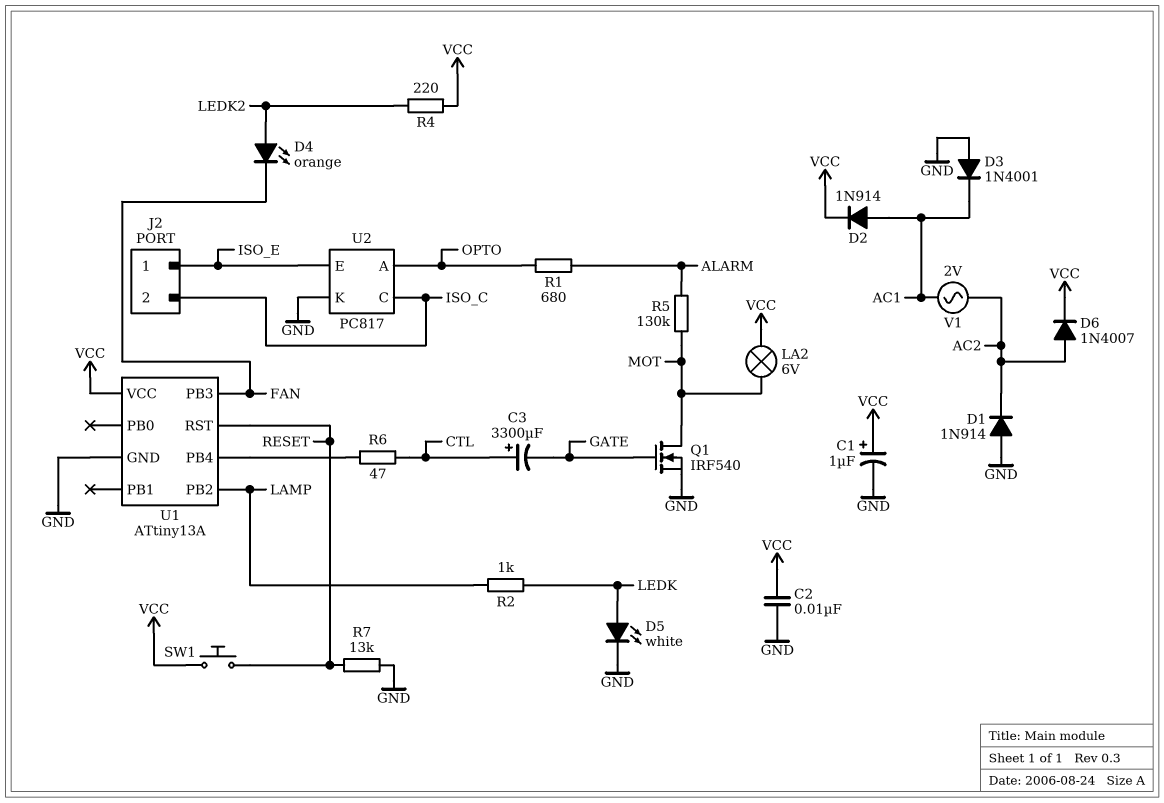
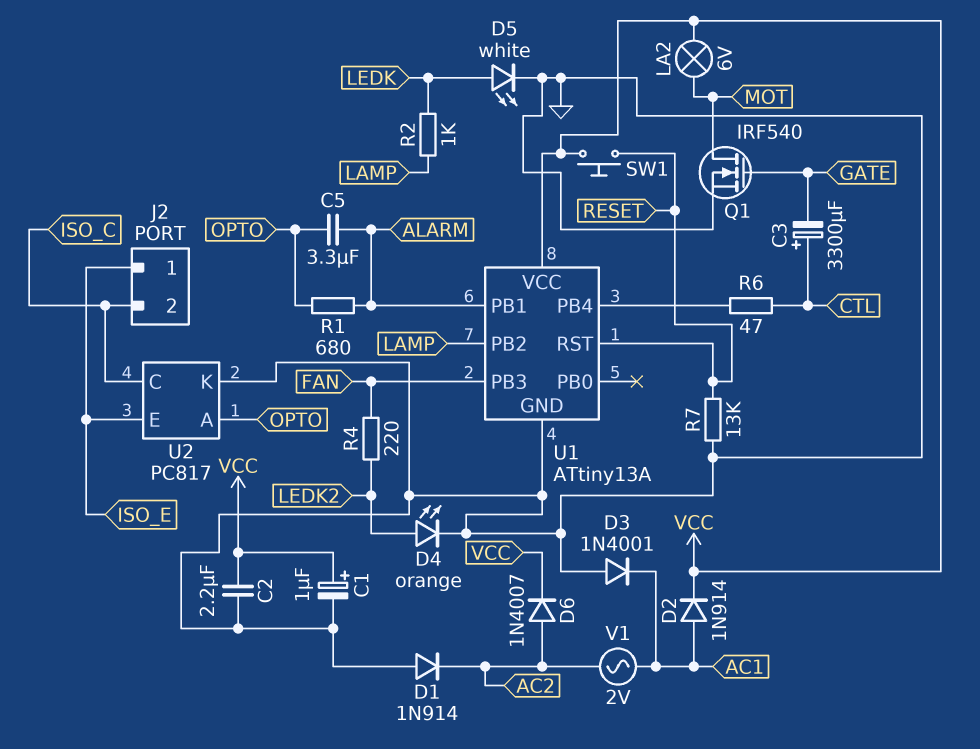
C2: 10nF (GND, VCC) -> 2.2uF (GND, VCC)
C5: none -> 3.3uF (ALARM, OPTO)
D4: LED orange (A LEDK2, K FAN) -> LED orange (A LEDK2, K GND)
R4: 220 (LEDK2, VCC) -> 220 (FAN, LEDK2)
R5: 130k (ALARM, MOT) -> none
U1 pin PB1: none -> ALARM

